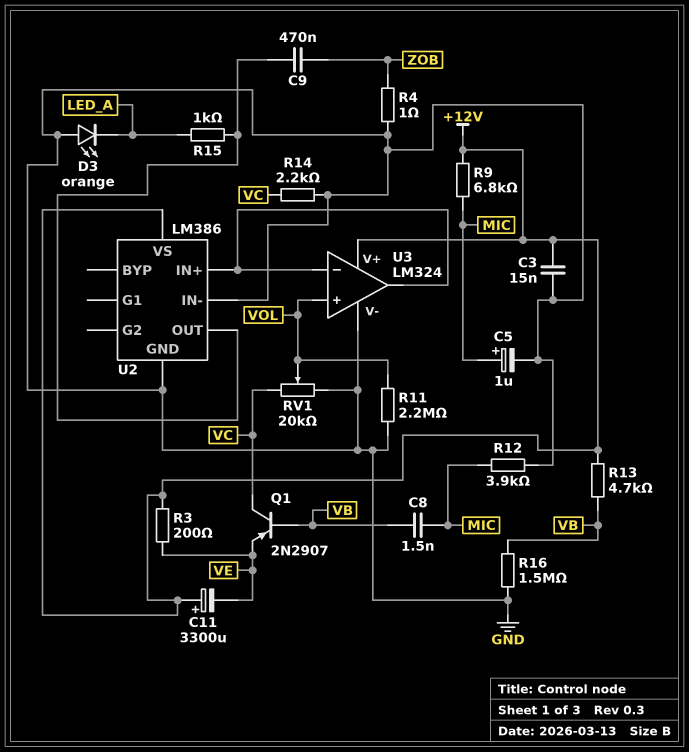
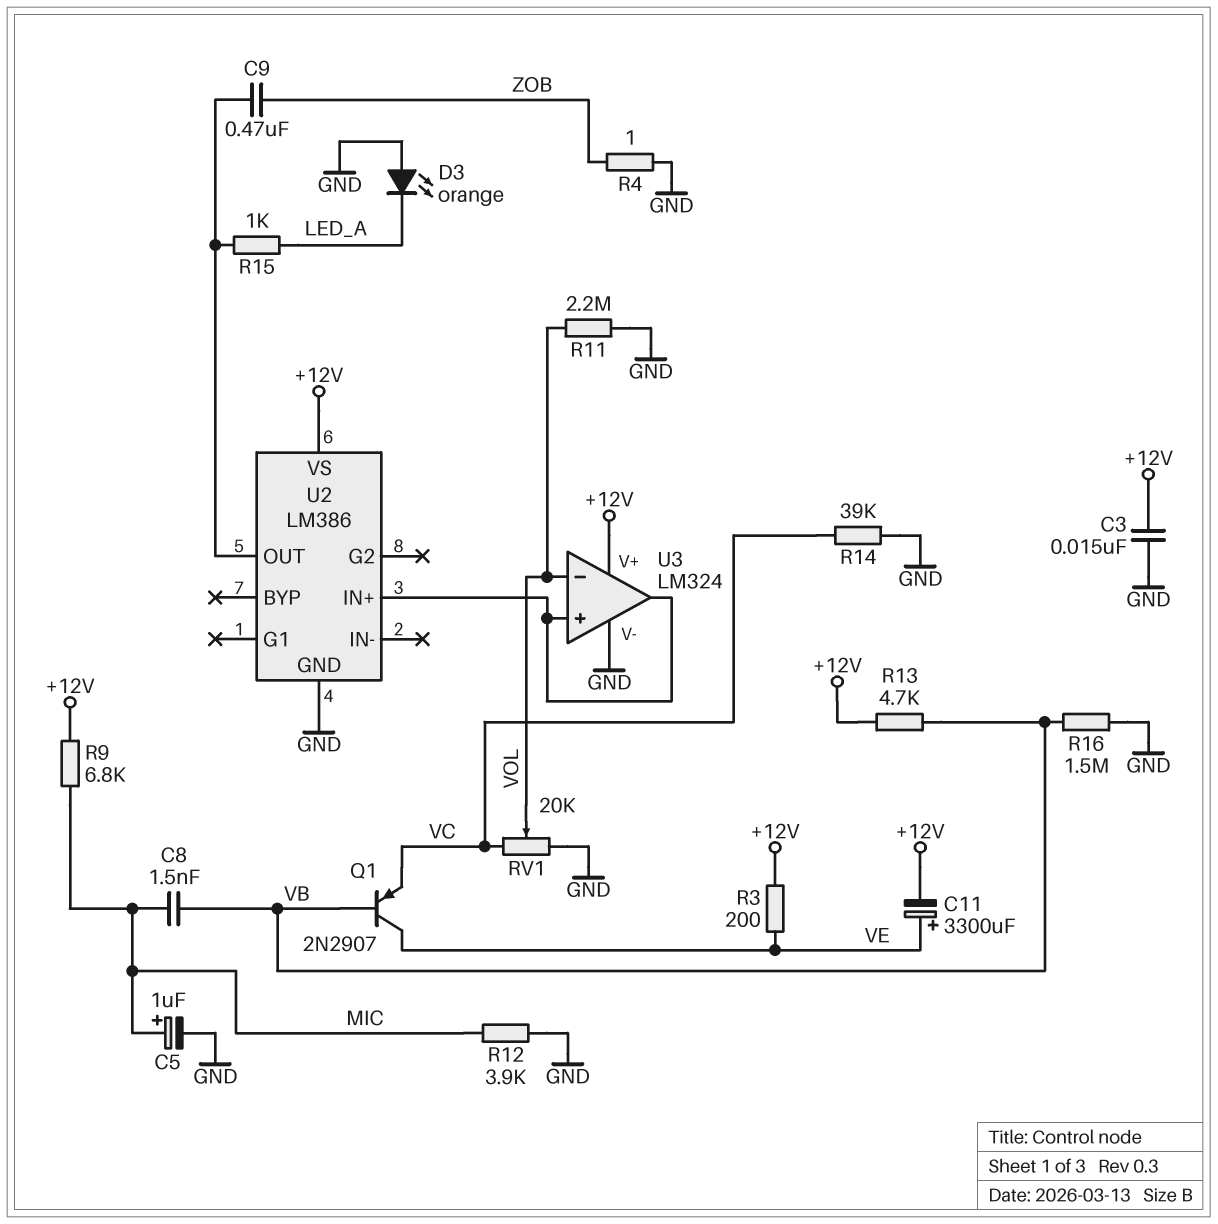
C11: 3300uF (plus +12V, minus VE) -> 3300uF (plus VE, minus +12V)
Q1: PNP 2N2907 (B VB, C VC, E VE) -> PNP 2N2907 (B VB, C VE, E VC)
R14: 2.2k (GND, VC) -> 39k (GND, VC)
U2 pin IN-: GND -> none
U3 pin in+: VOL -> U2/IN+
U3 pin in-: U2/IN+ -> VOL

